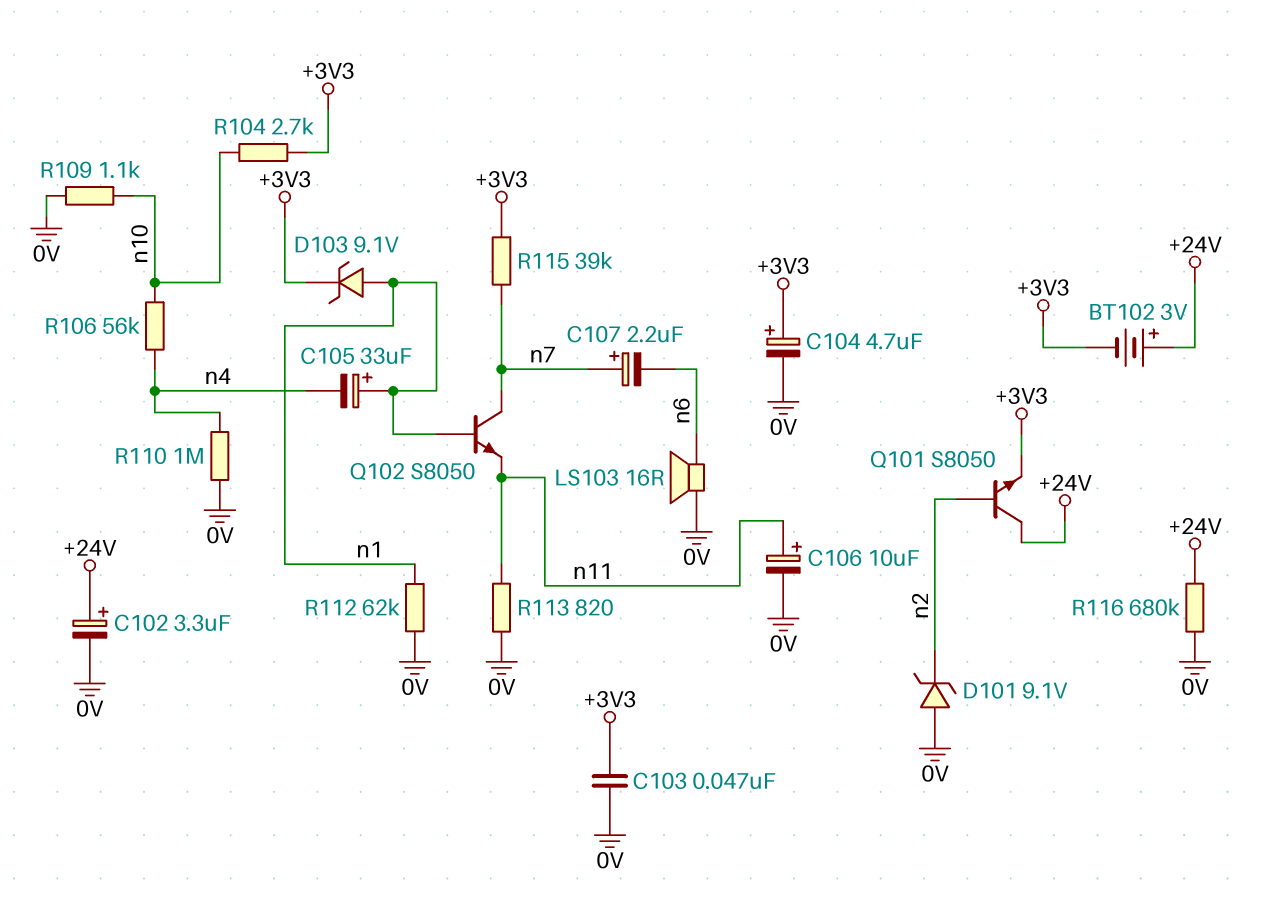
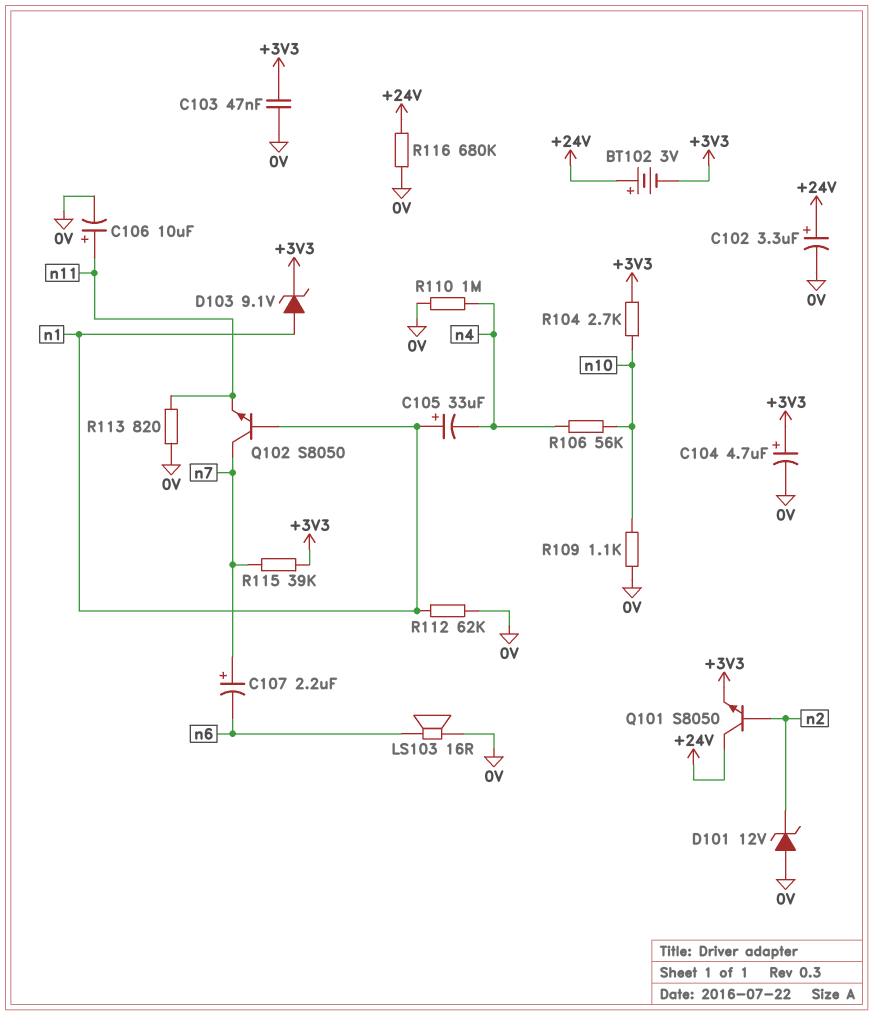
D101: zener 9.1V (A 0V, K n2) -> zener 12V (A 0V, K n2)

